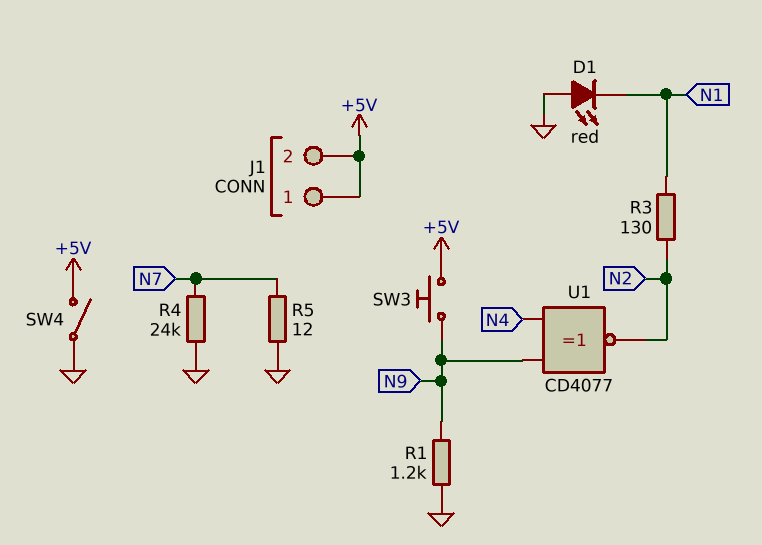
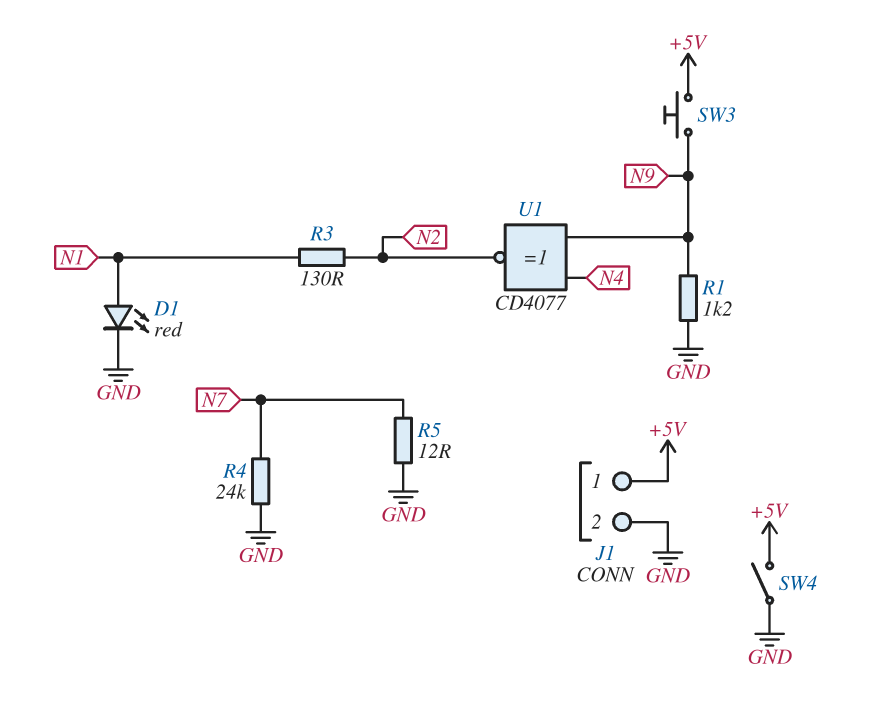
D1: LED red (A GND, K N1) -> LED red (A N1, K GND)
J1 pin 2: +5V -> GND

